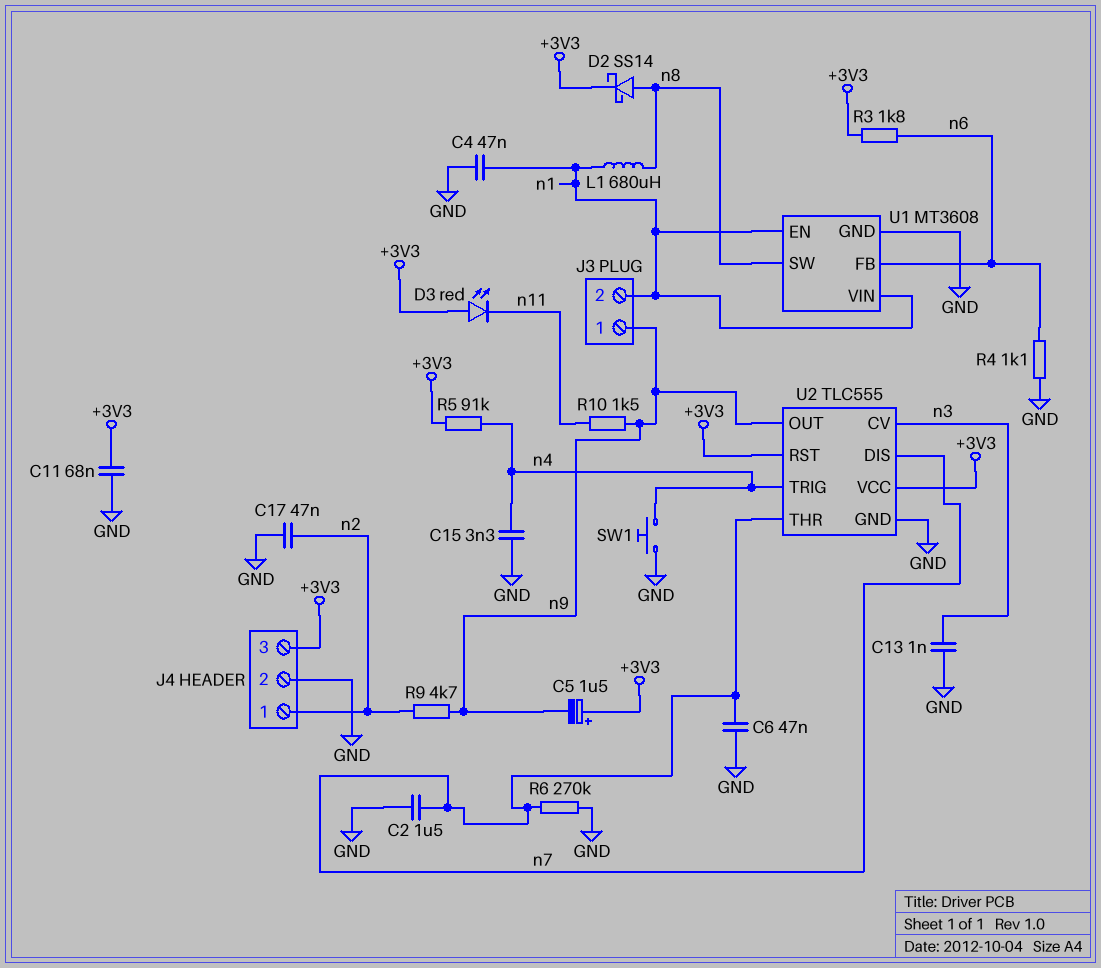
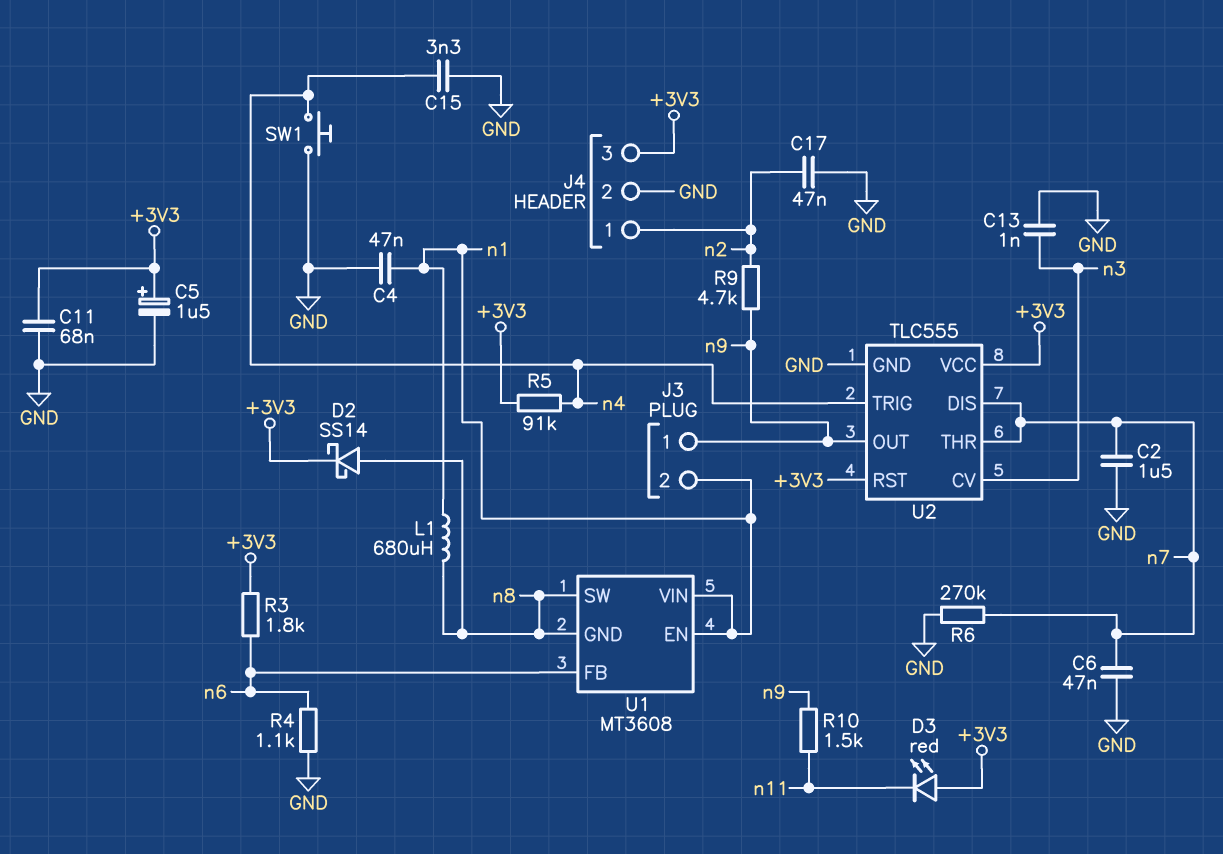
C5: 1.5uF (plus +3V3, minus n9) -> 1.5uF (plus +3V3, minus GND)
U1 pin GND: GND -> n8

